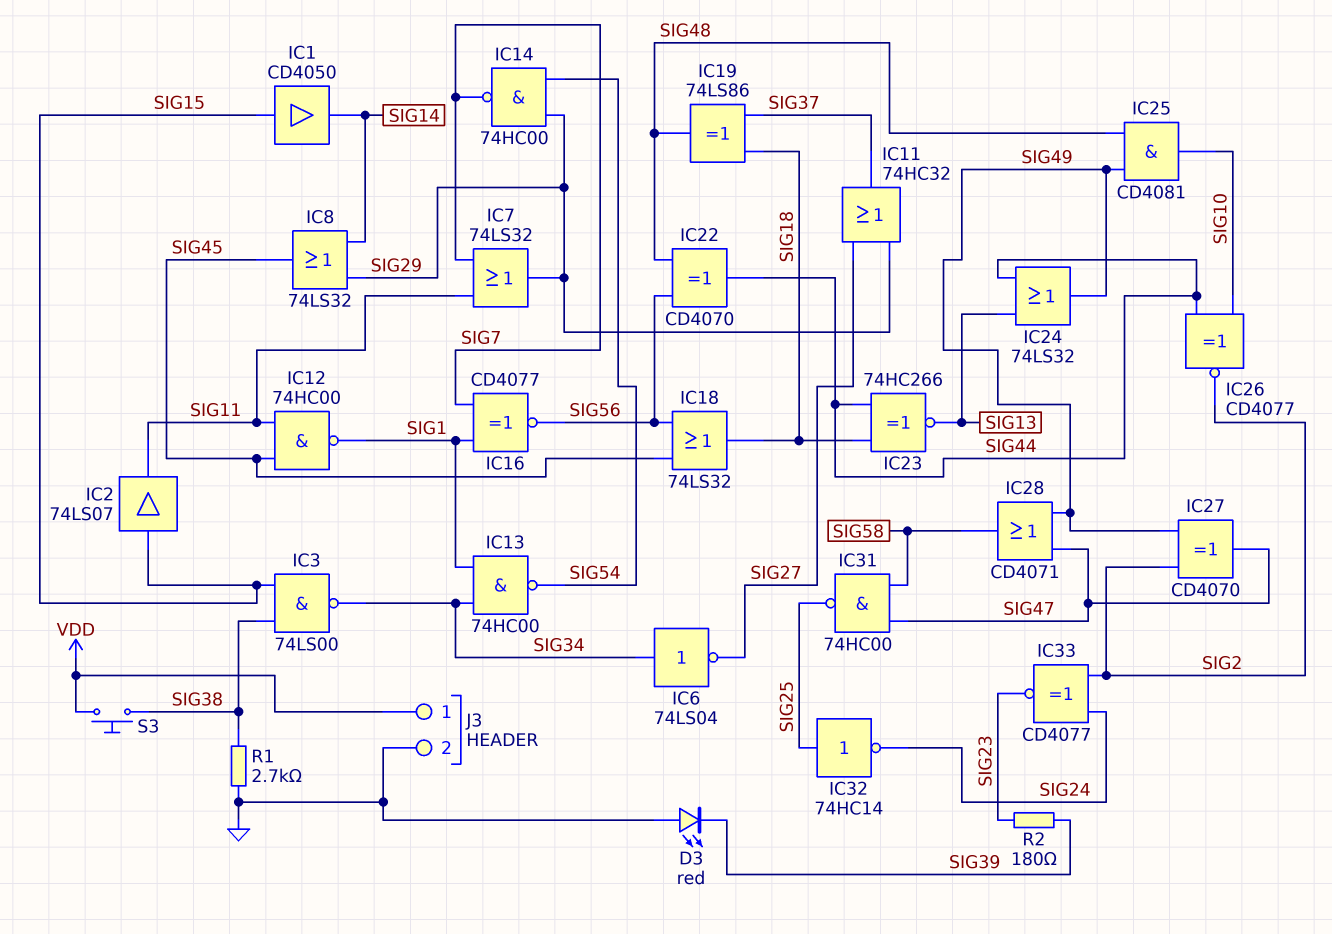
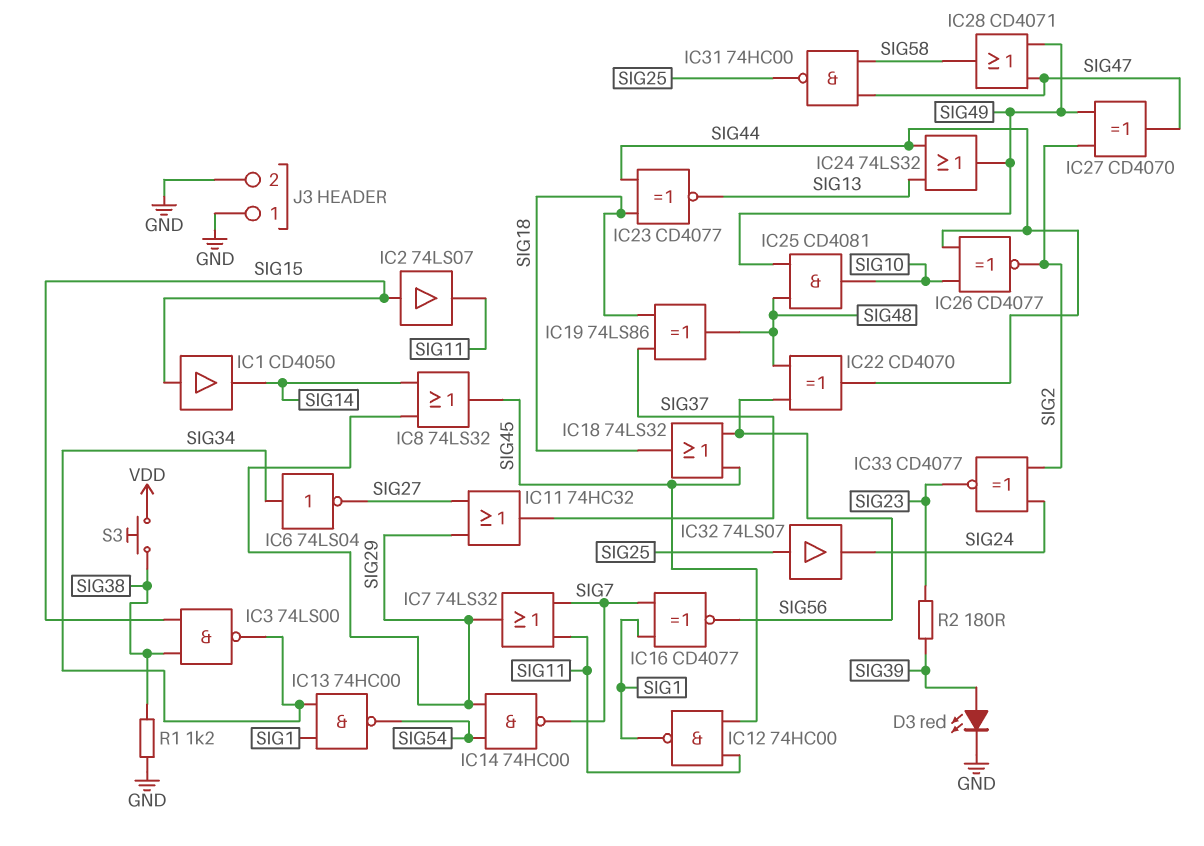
D3: LED red (A GND, K SIG39) -> LED red (A SIG39, K GND)
IC23: XNOR 74HC266 (in SIG18, in SIG44, out SIG13) -> XNOR CD4077 (in SIG18, in SIG44, out SIG13)
IC32: NOT 74HC14 (in SIG25, out SIG24) -> buffer 74LS07 (in SIG25, out SIG24)
J3 pin 1: VDD -> GND
R1: 2.7k (GND, SIG38) -> 1.2k (GND, SIG38)

